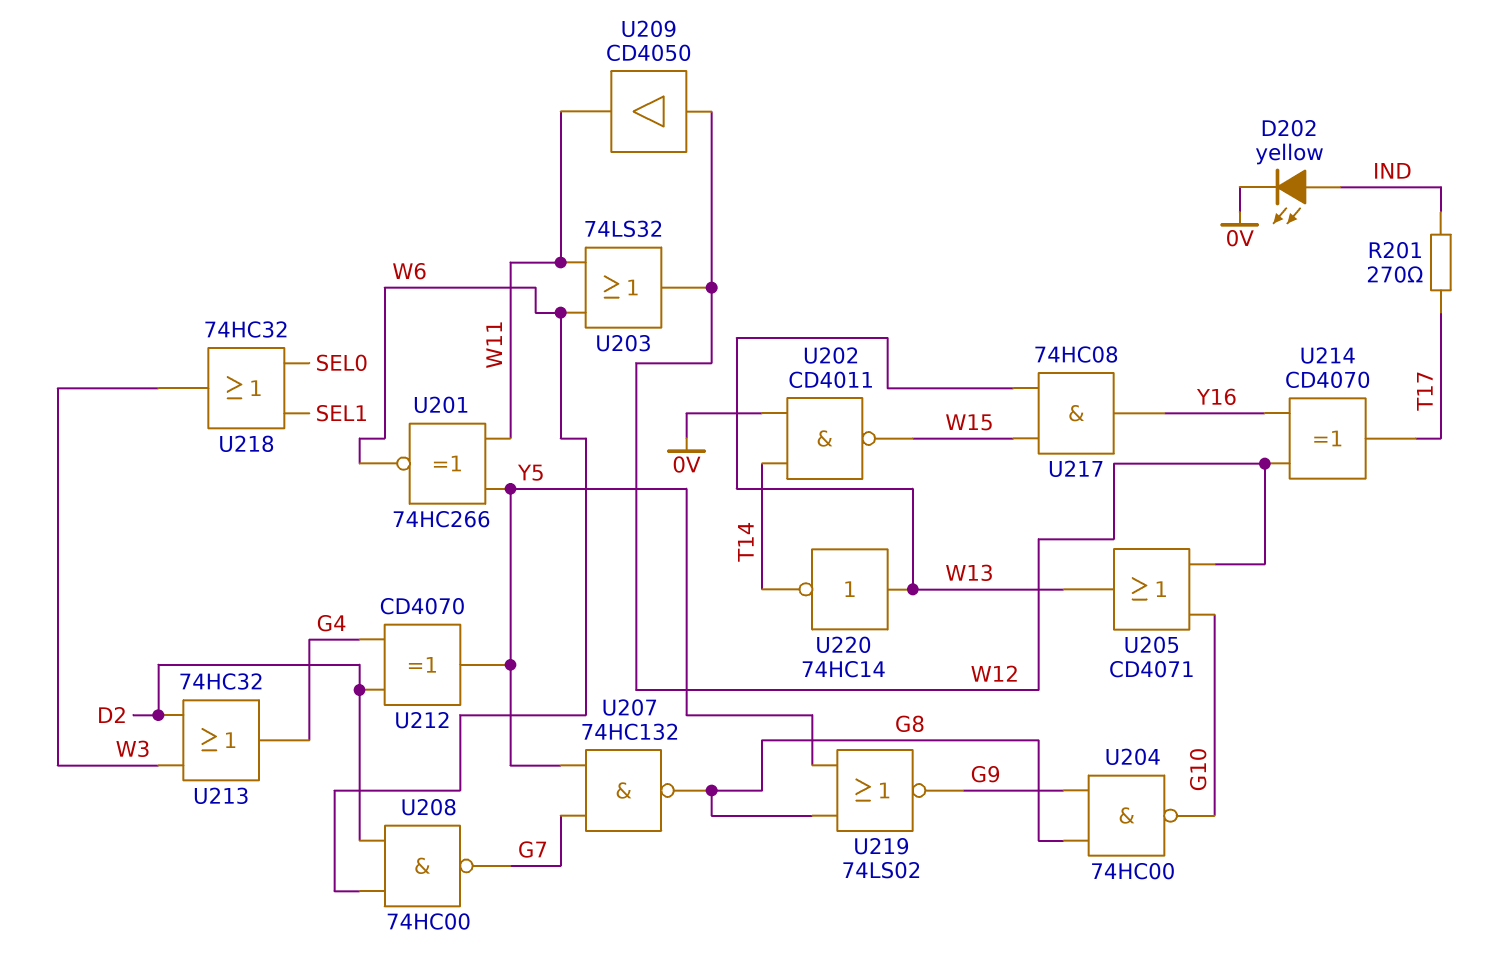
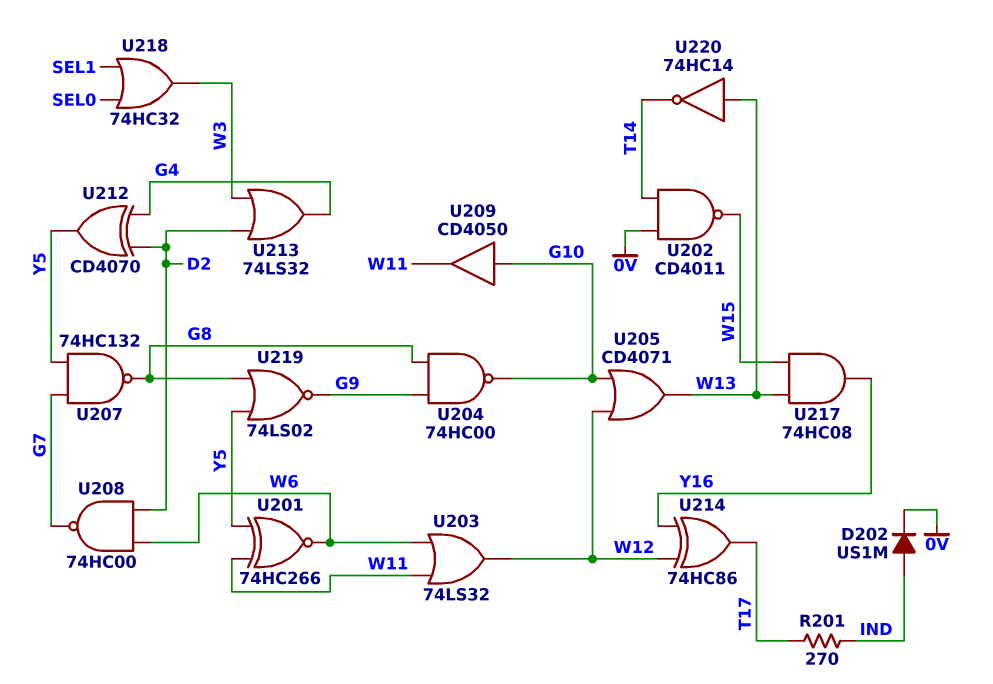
D202: LED yellow (A IND, K 0V) -> diode US1M (A IND, K 0V)
U209: buffer CD4050 (in W12, out W11) -> buffer CD4050 (in G10, out W11)
U213: OR 74HC32 (in D2, in W3, out G4) -> OR 74LS32 (in D2, in W3, out G4)
U214: XOR CD4070 (in W12, in Y16, out T17) -> XOR 74HC86 (in W12, in Y16, out T17)

